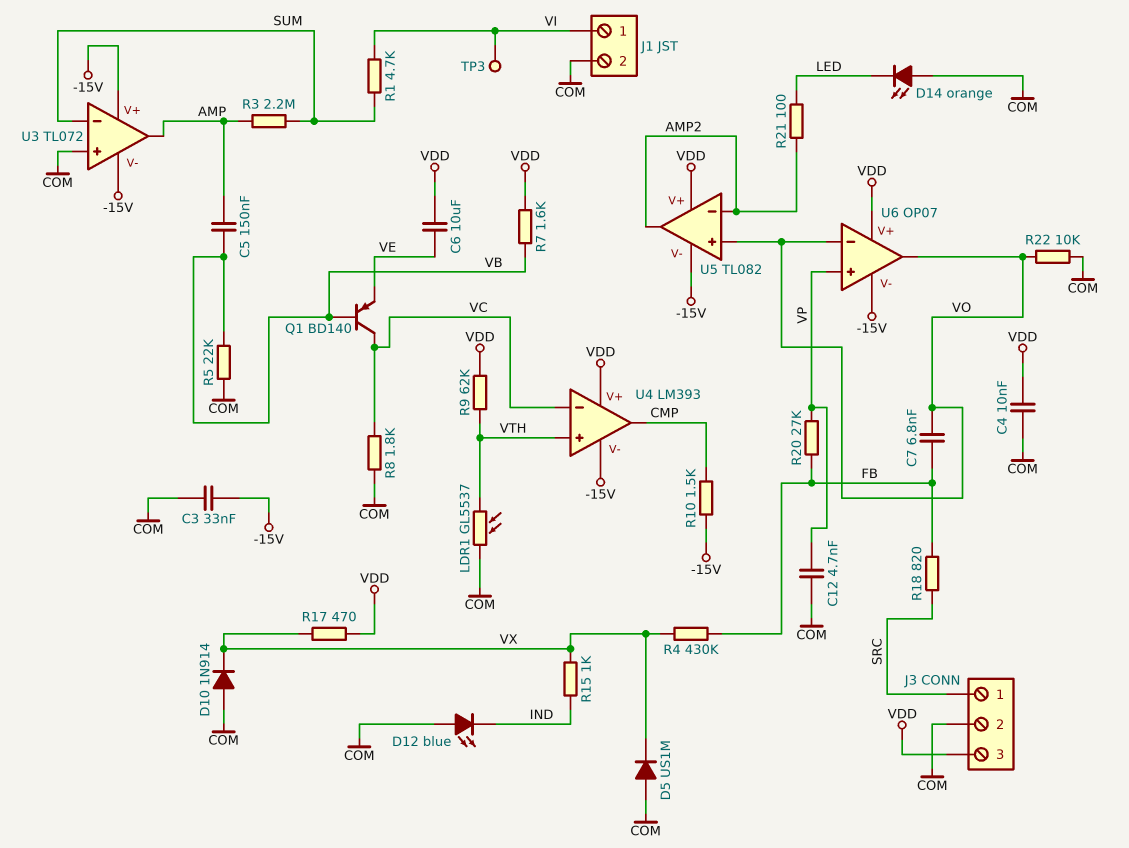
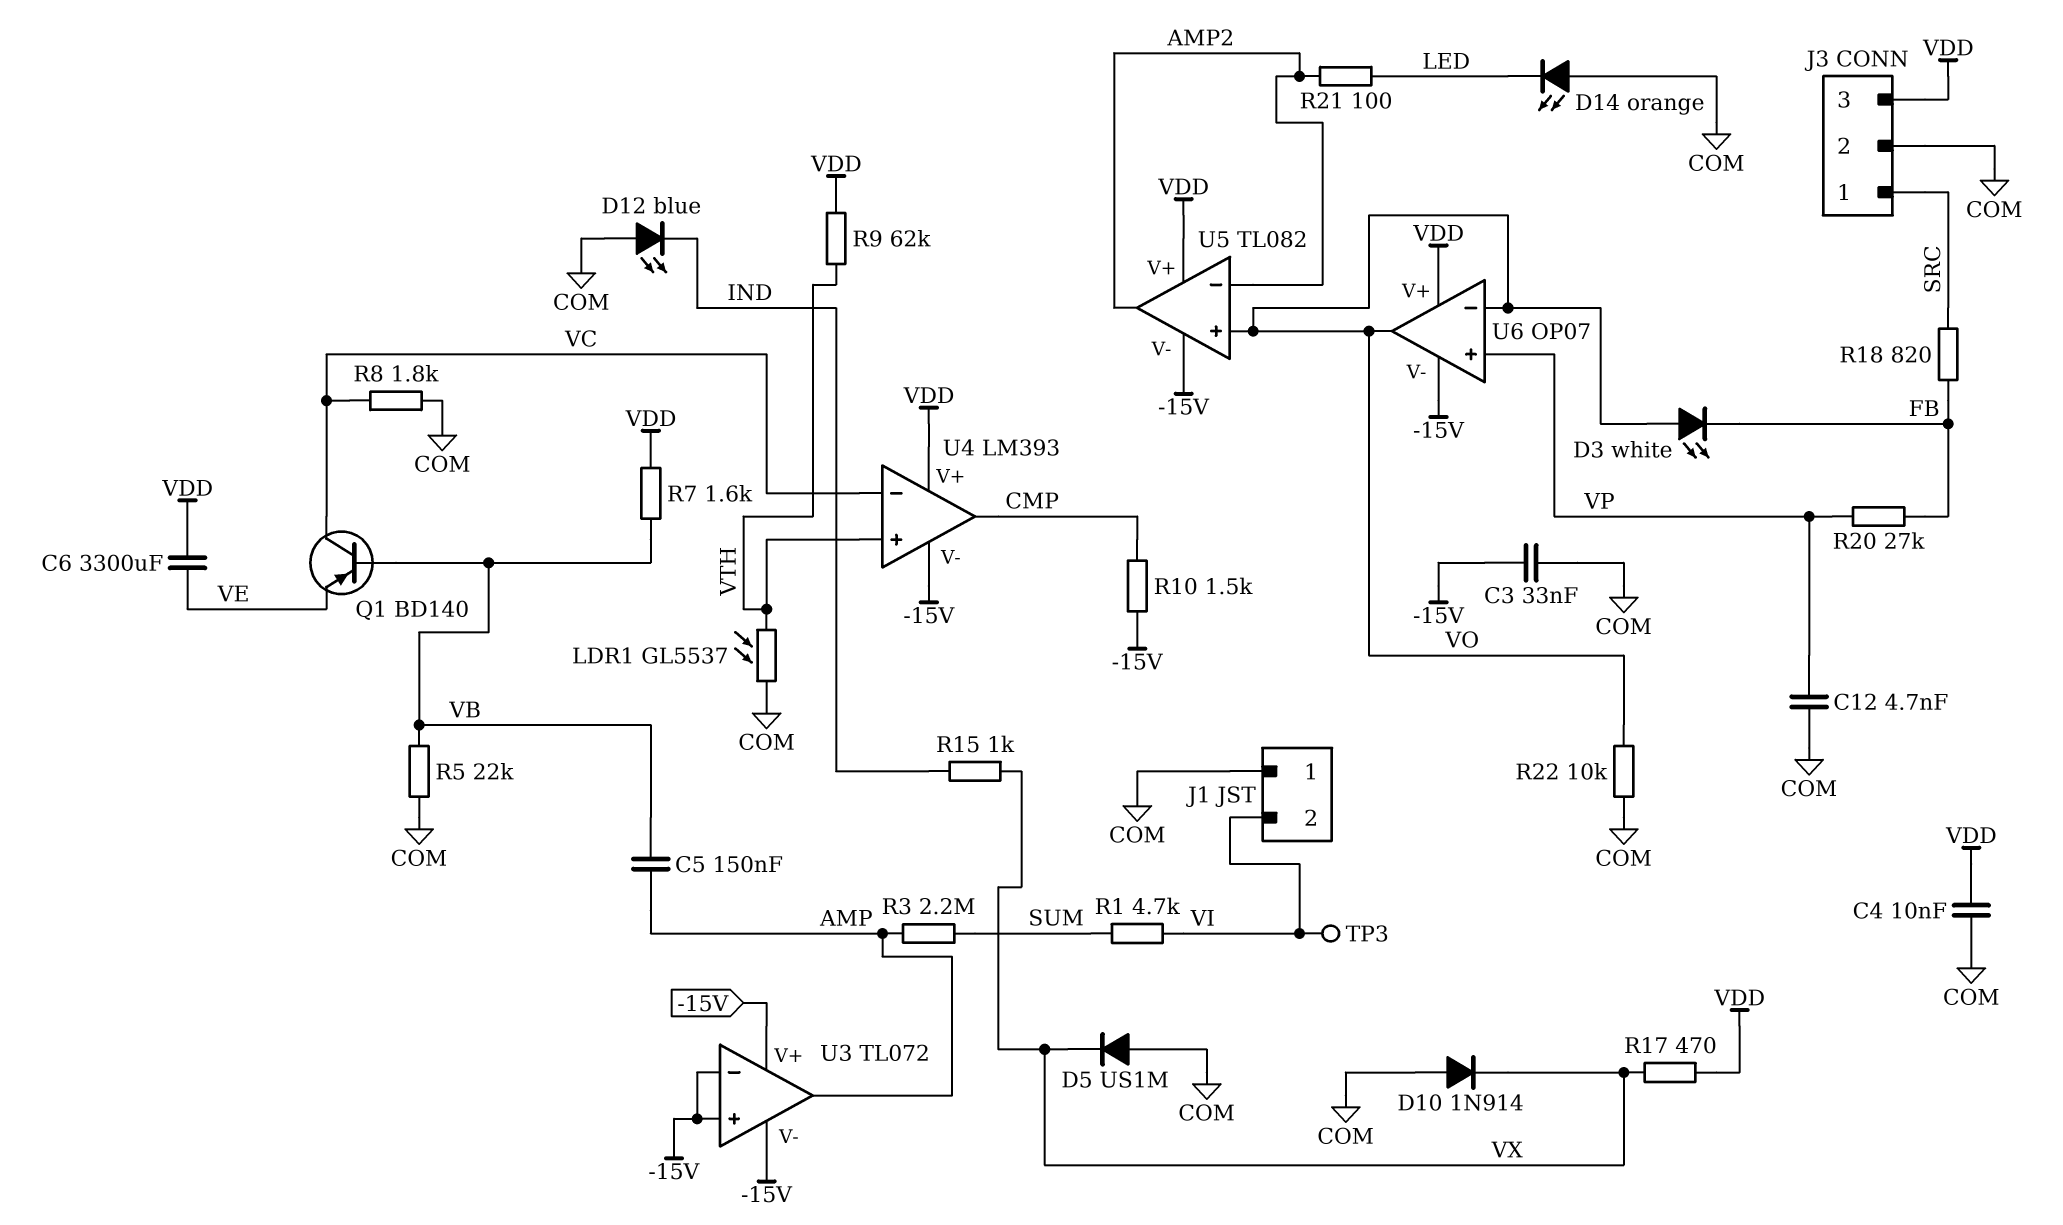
C6: 10uF (VDD, VE) -> 3300uF (VDD, VE)
C7: 6.8nF (FB, VO) -> none
D3: none -> LED white (A VO, K FB)
J1 pin 1: VI -> COM
J1 pin 2: COM -> VI
R4: 430k (FB, VX) -> none
U3 pin in+: COM -> -15V
U3 pin in-: SUM -> -15V

